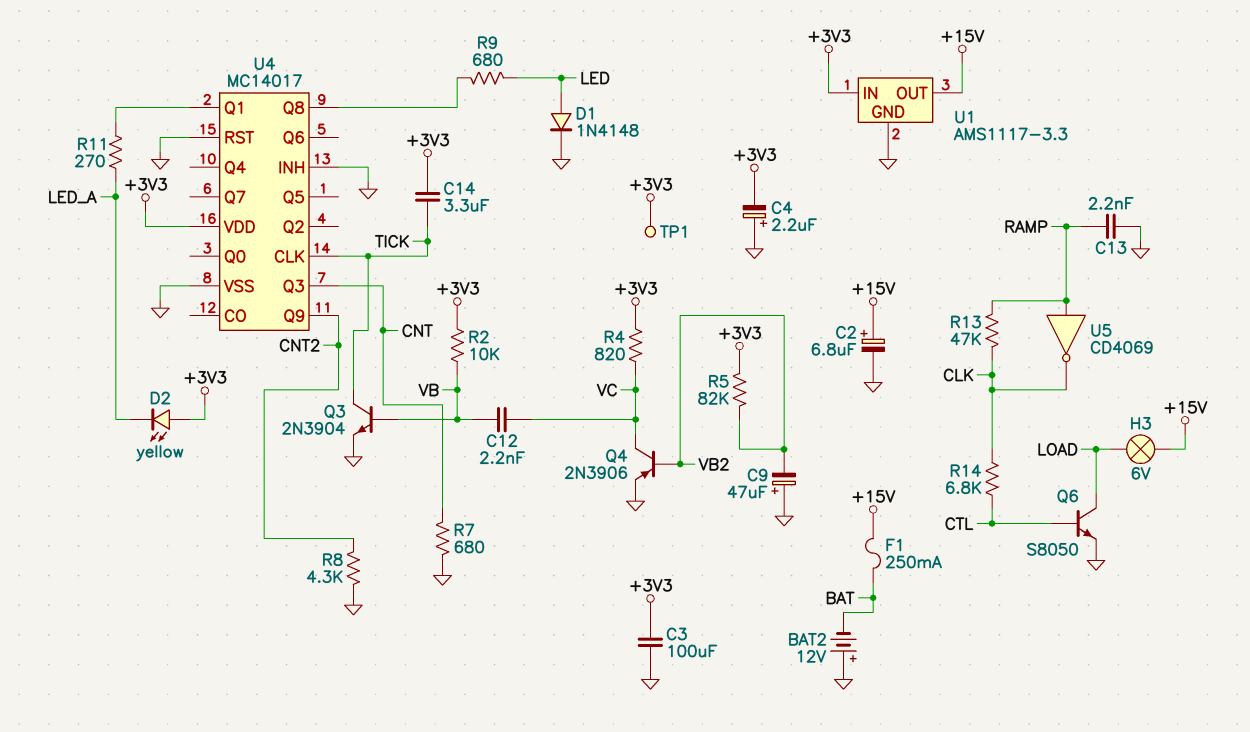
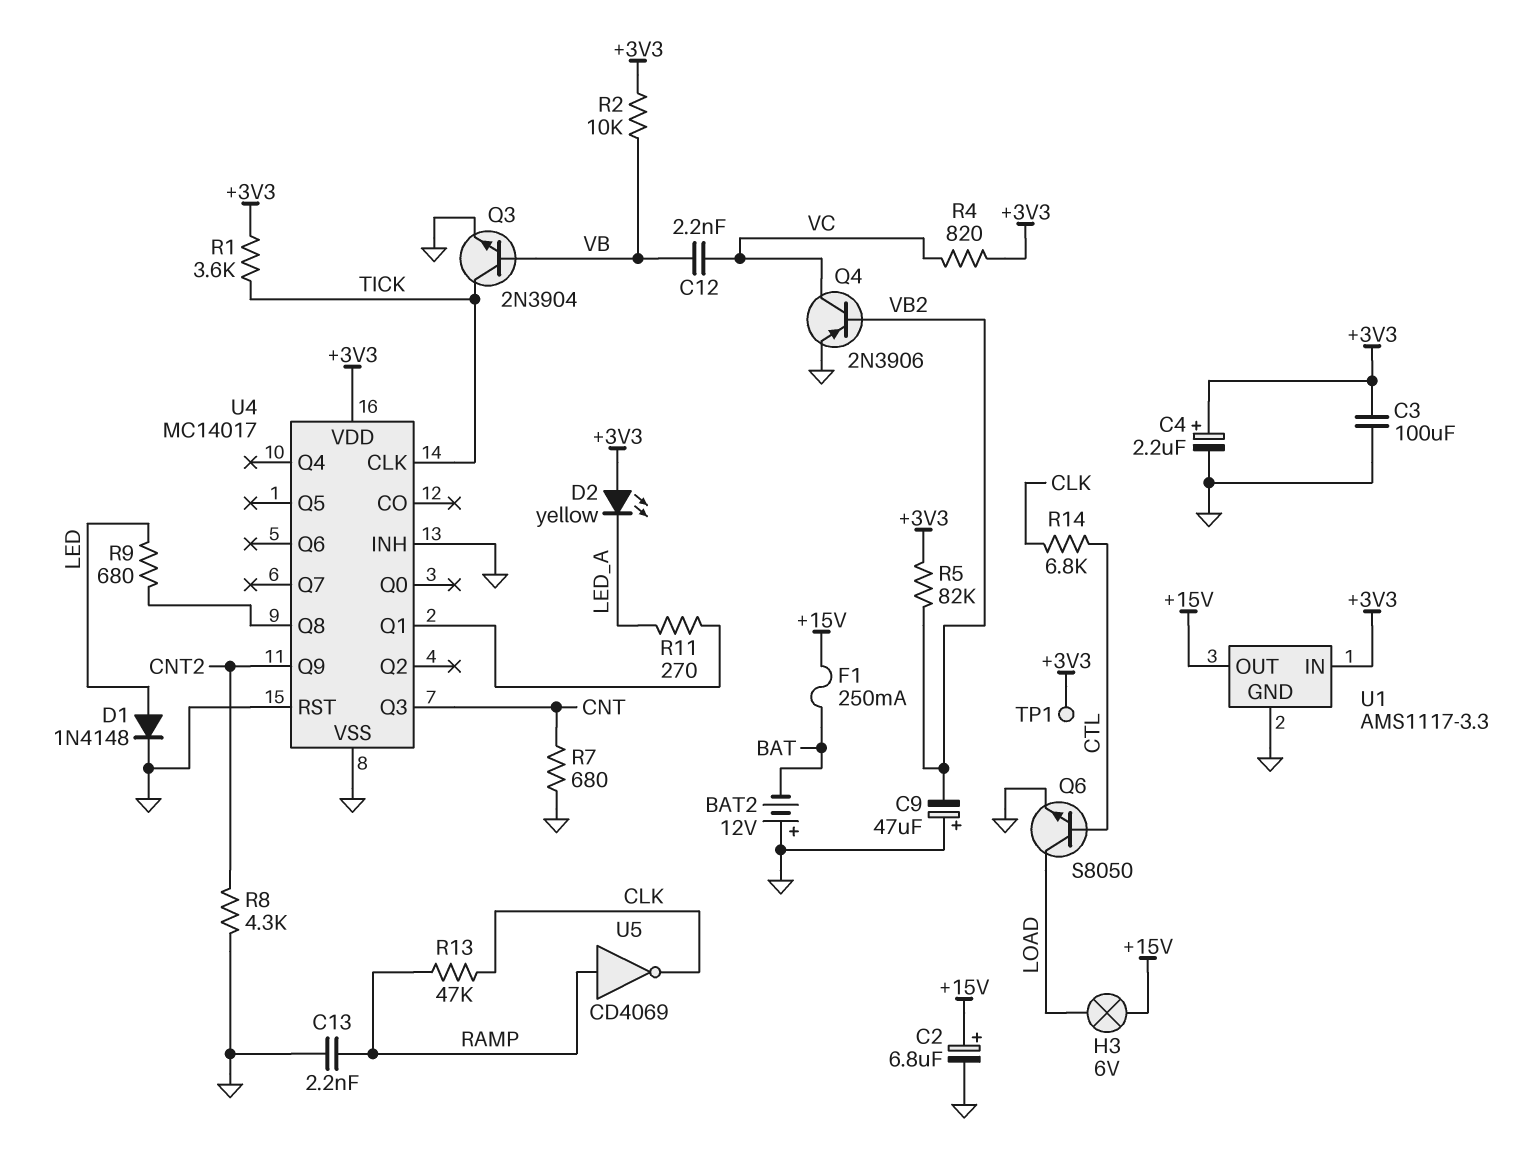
C4: 2.2uF (plus GND, minus +3V3) -> 2.2uF (plus +3V3, minus GND)
C14: 3.3uF (+3V3, TICK) -> none
R1: none -> 3.6k (+3V3, TICK)

